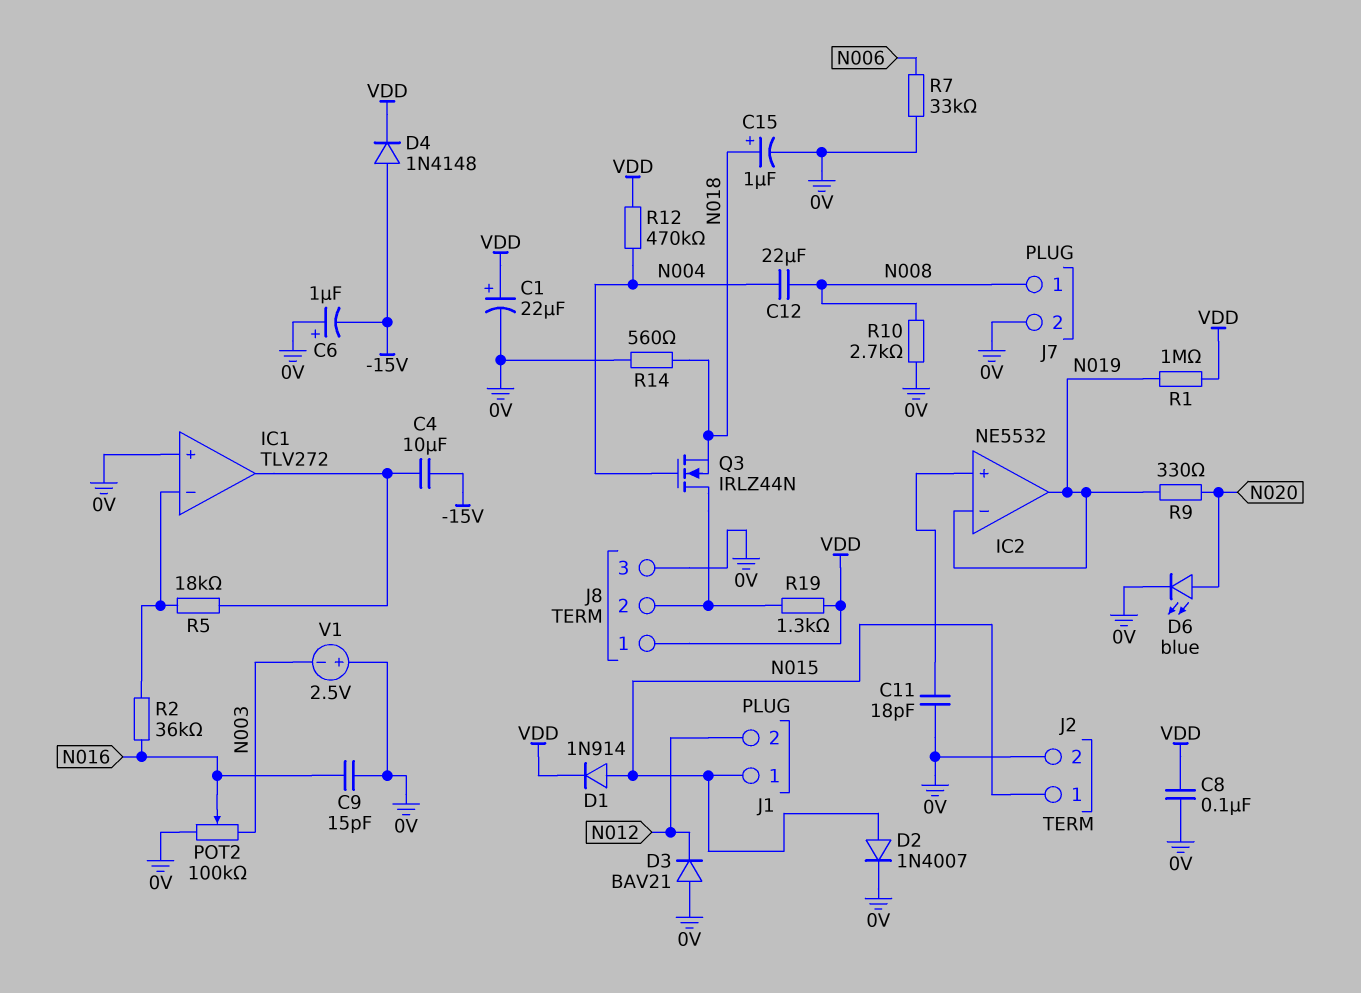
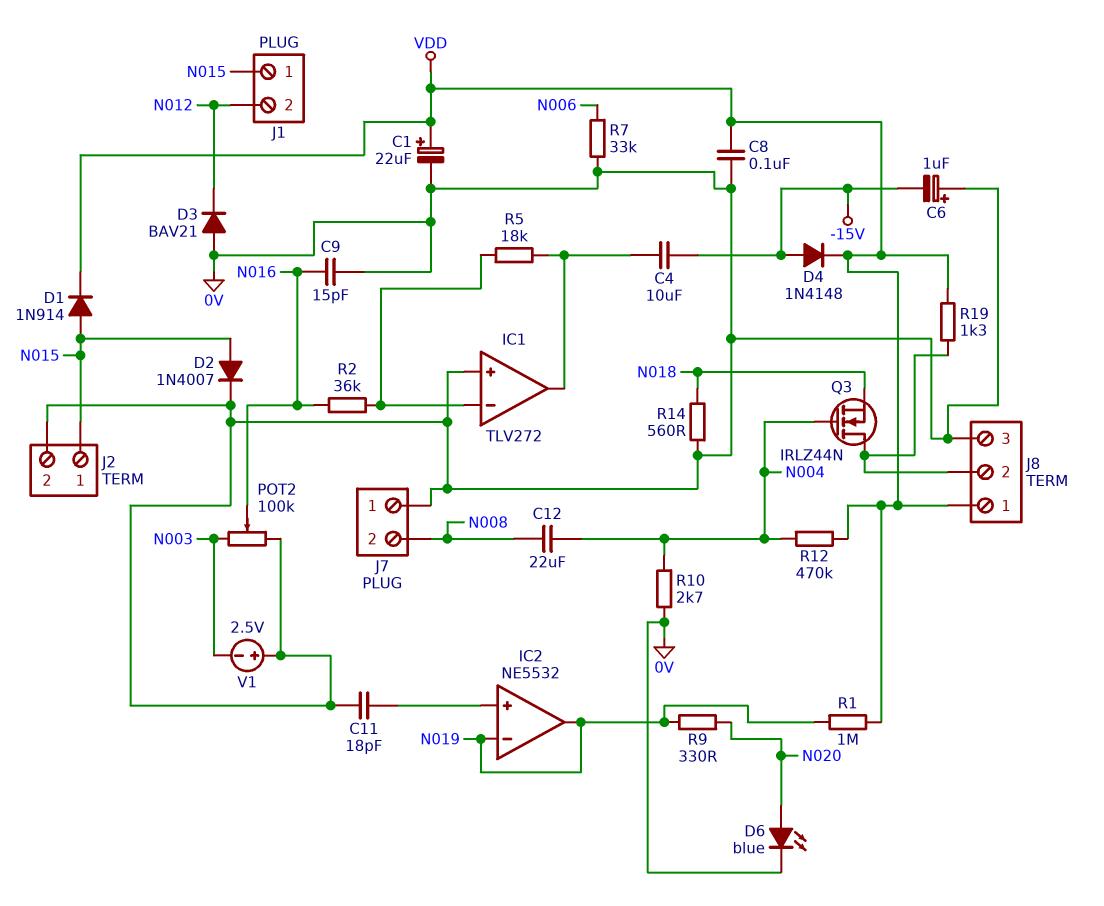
C15: 1uF (plus N018, minus 0V) -> none
J7 pin 1: N008 -> 0V
J7 pin 2: 0V -> N008
R10: 2.7k (0V, N008) -> 2.7k (0V, N004)

